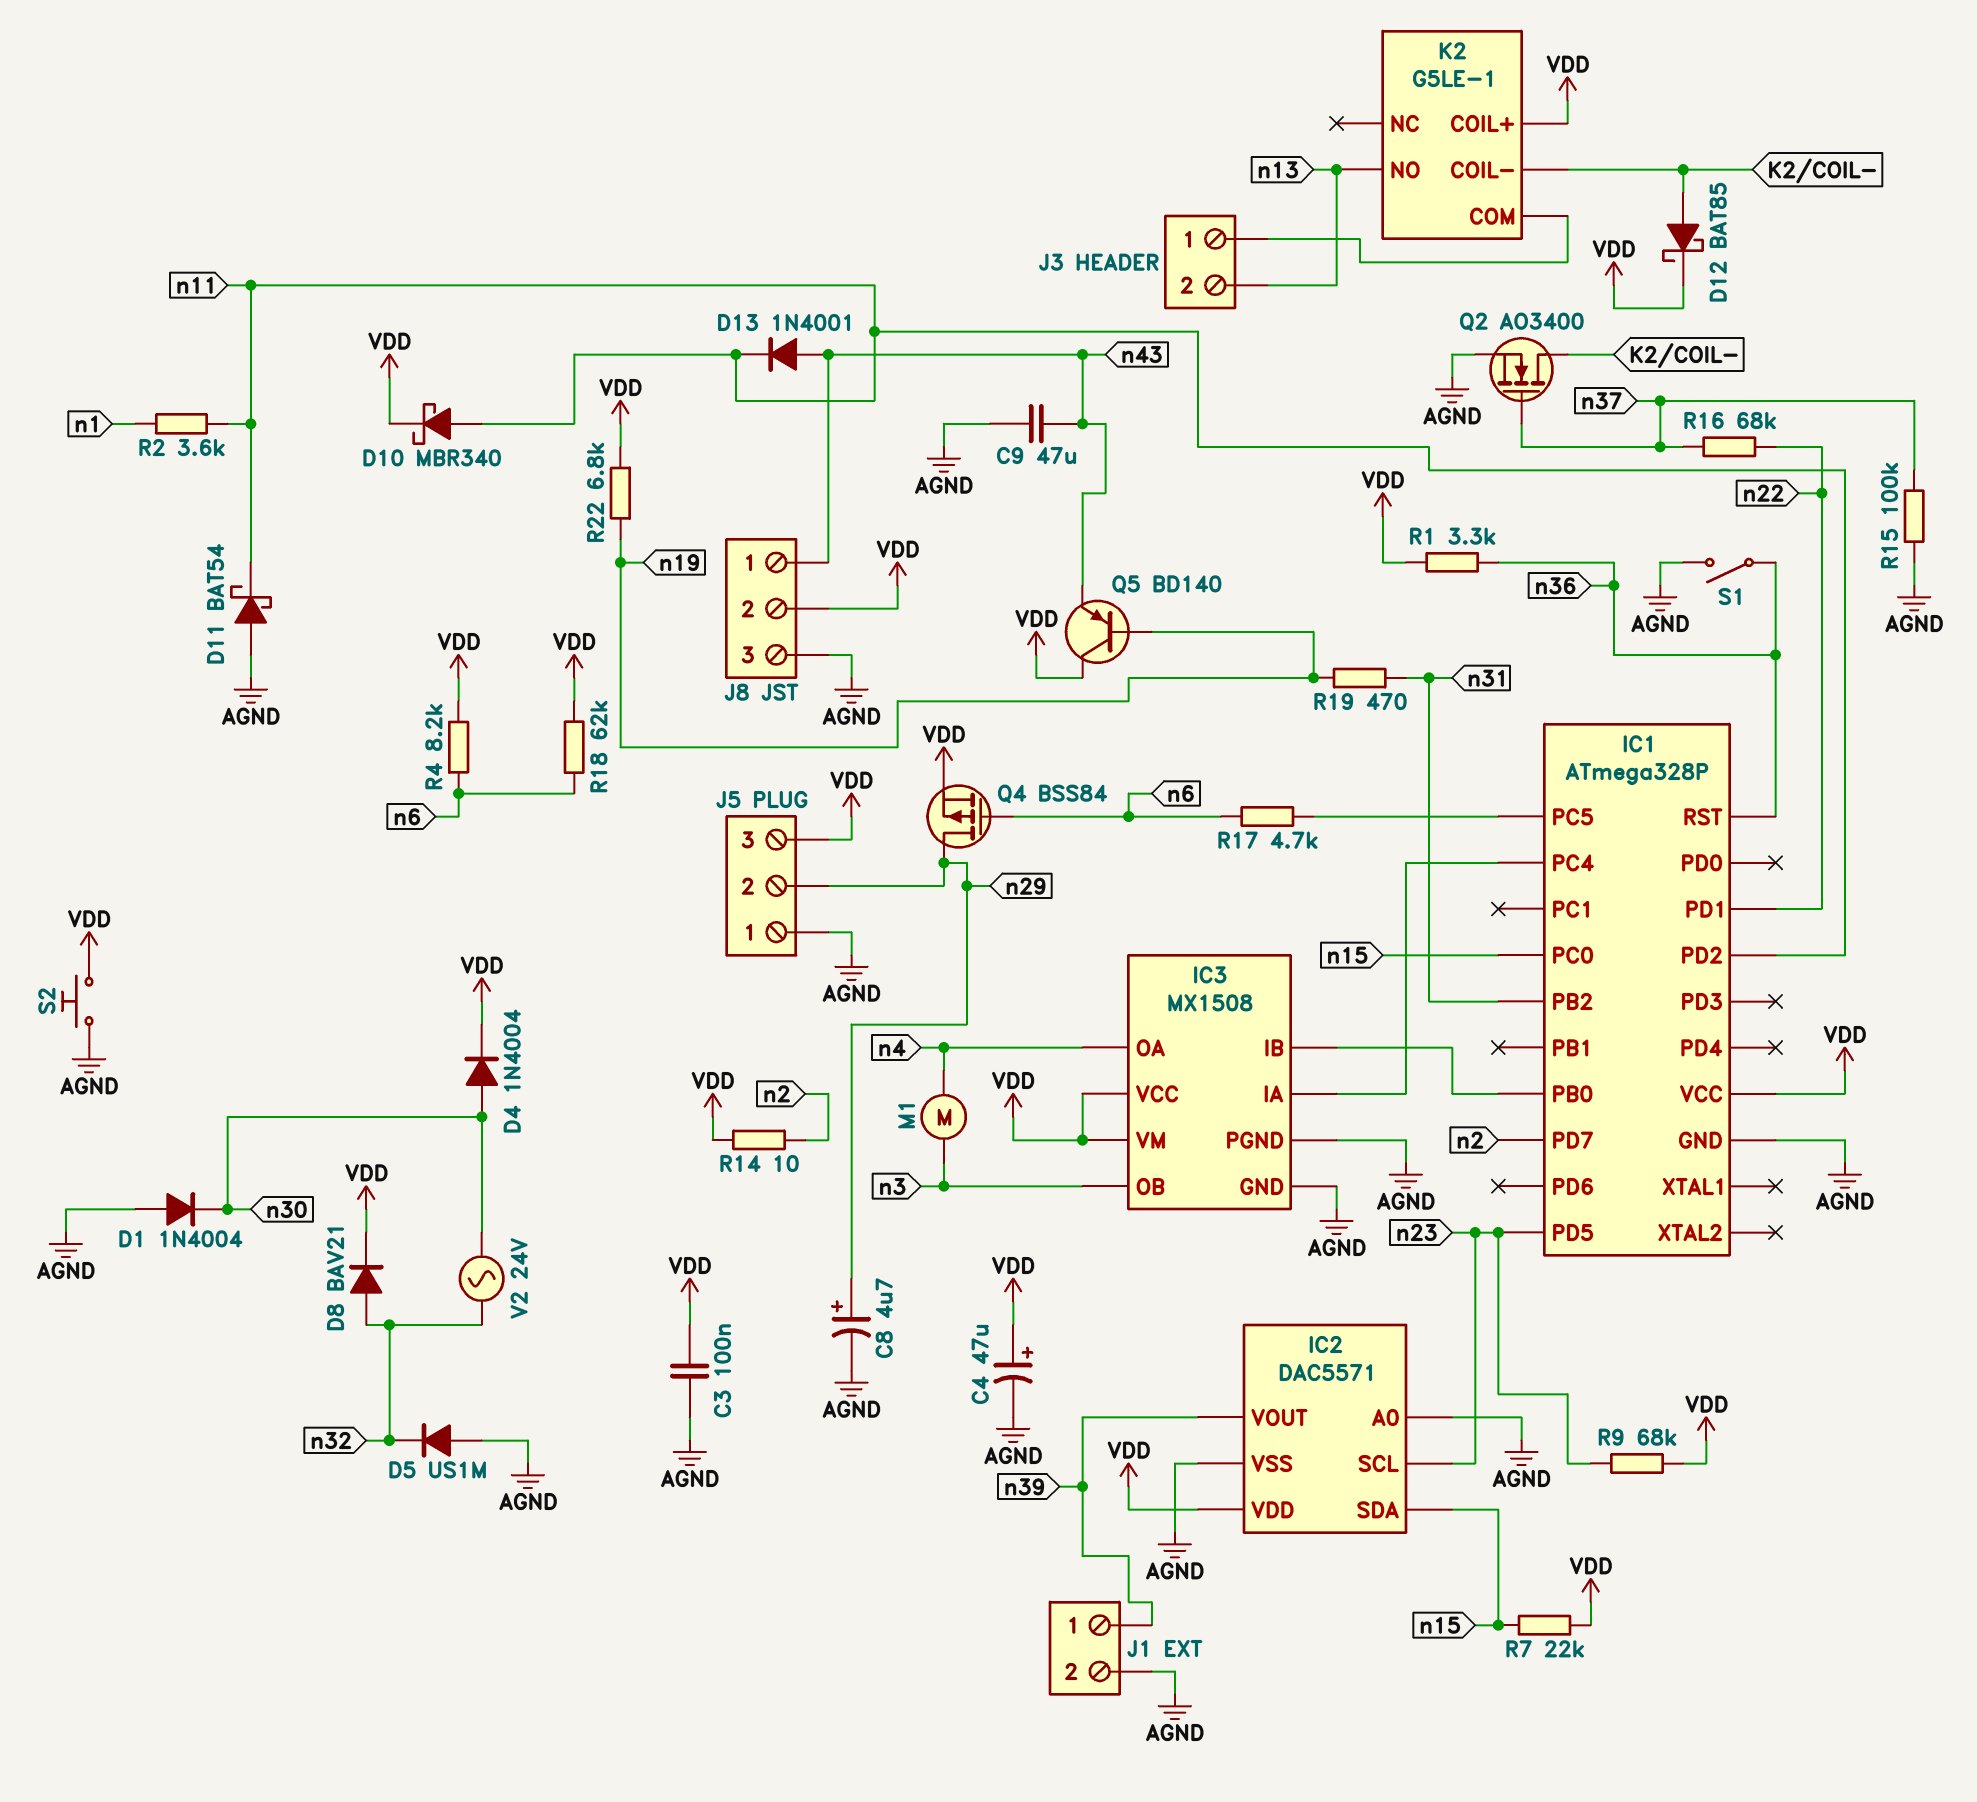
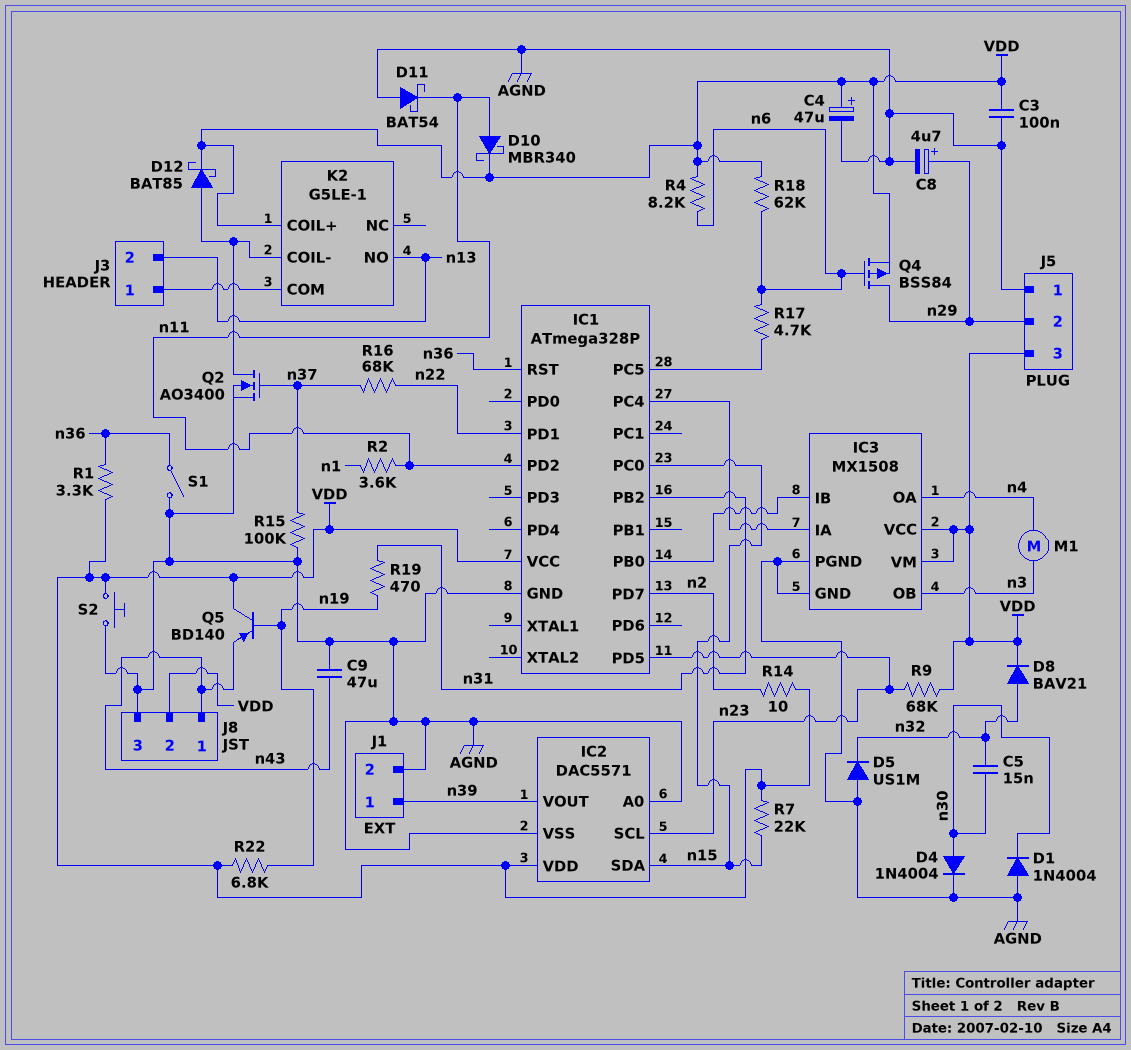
C5: none -> 15nF (n30, n32)
D4: diode 1N4004 (A n30, K VDD) -> diode 1N4004 (A n30, K AGND)
D13: diode 1N4001 (A n43, K n11) -> none
V2: AC 24V (n30, n32) -> none

